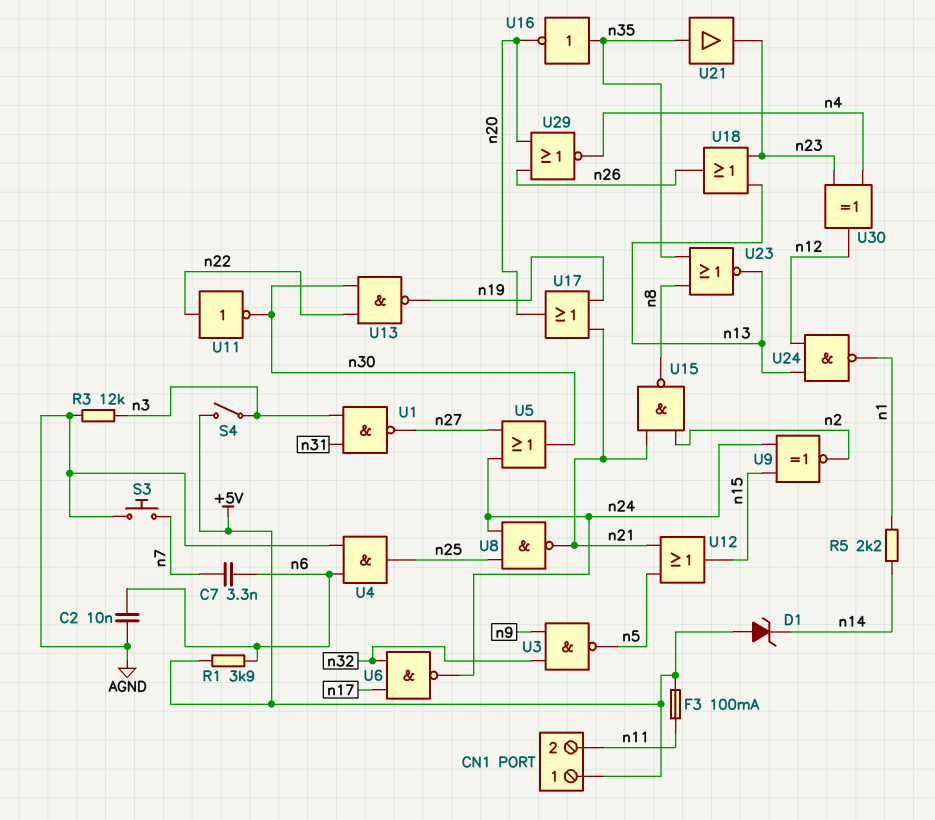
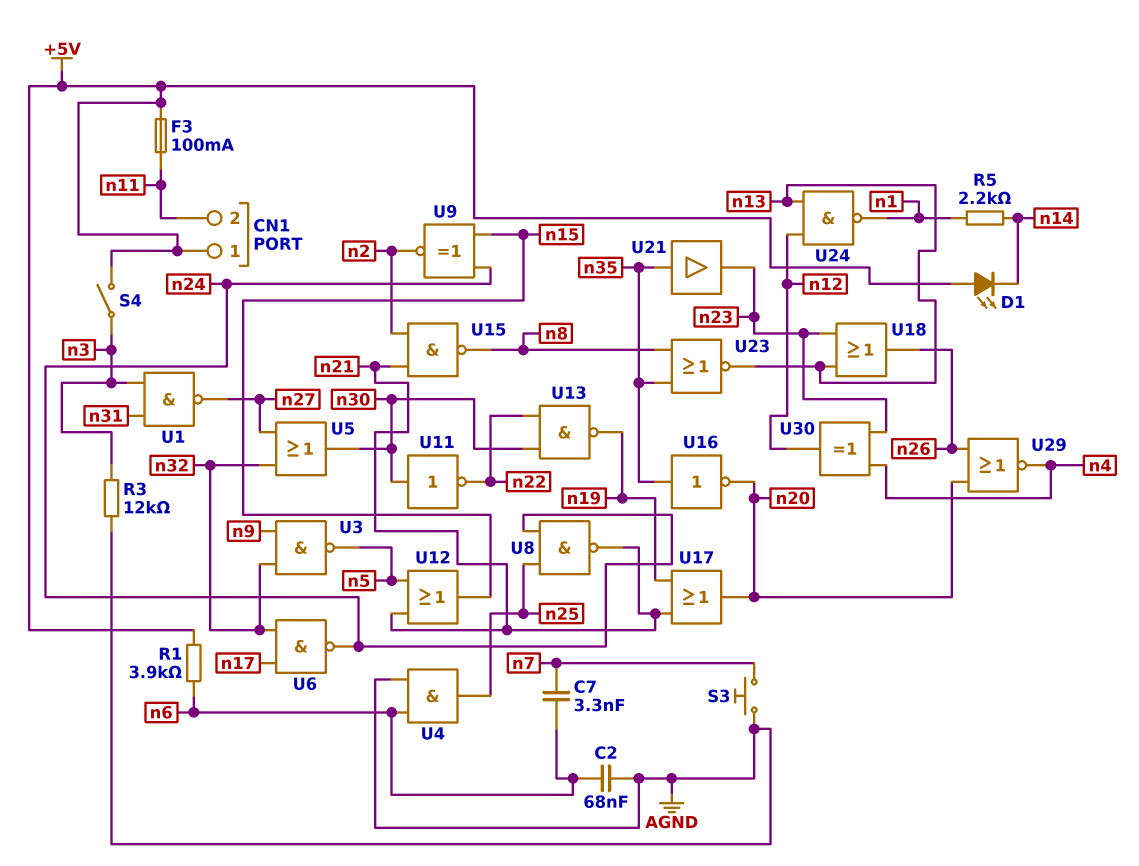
C2: 10nF (AGND, n6) -> 68nF (AGND, n6)
D1: zener (A +5V, K n14) -> LED (A +5V, K n14)
U5: OR (in n24, in n27, out n30) -> OR (in n27, in n32, out n30)
U11: NOT (in n22, out n30) -> NOT (in n30, out n22)

